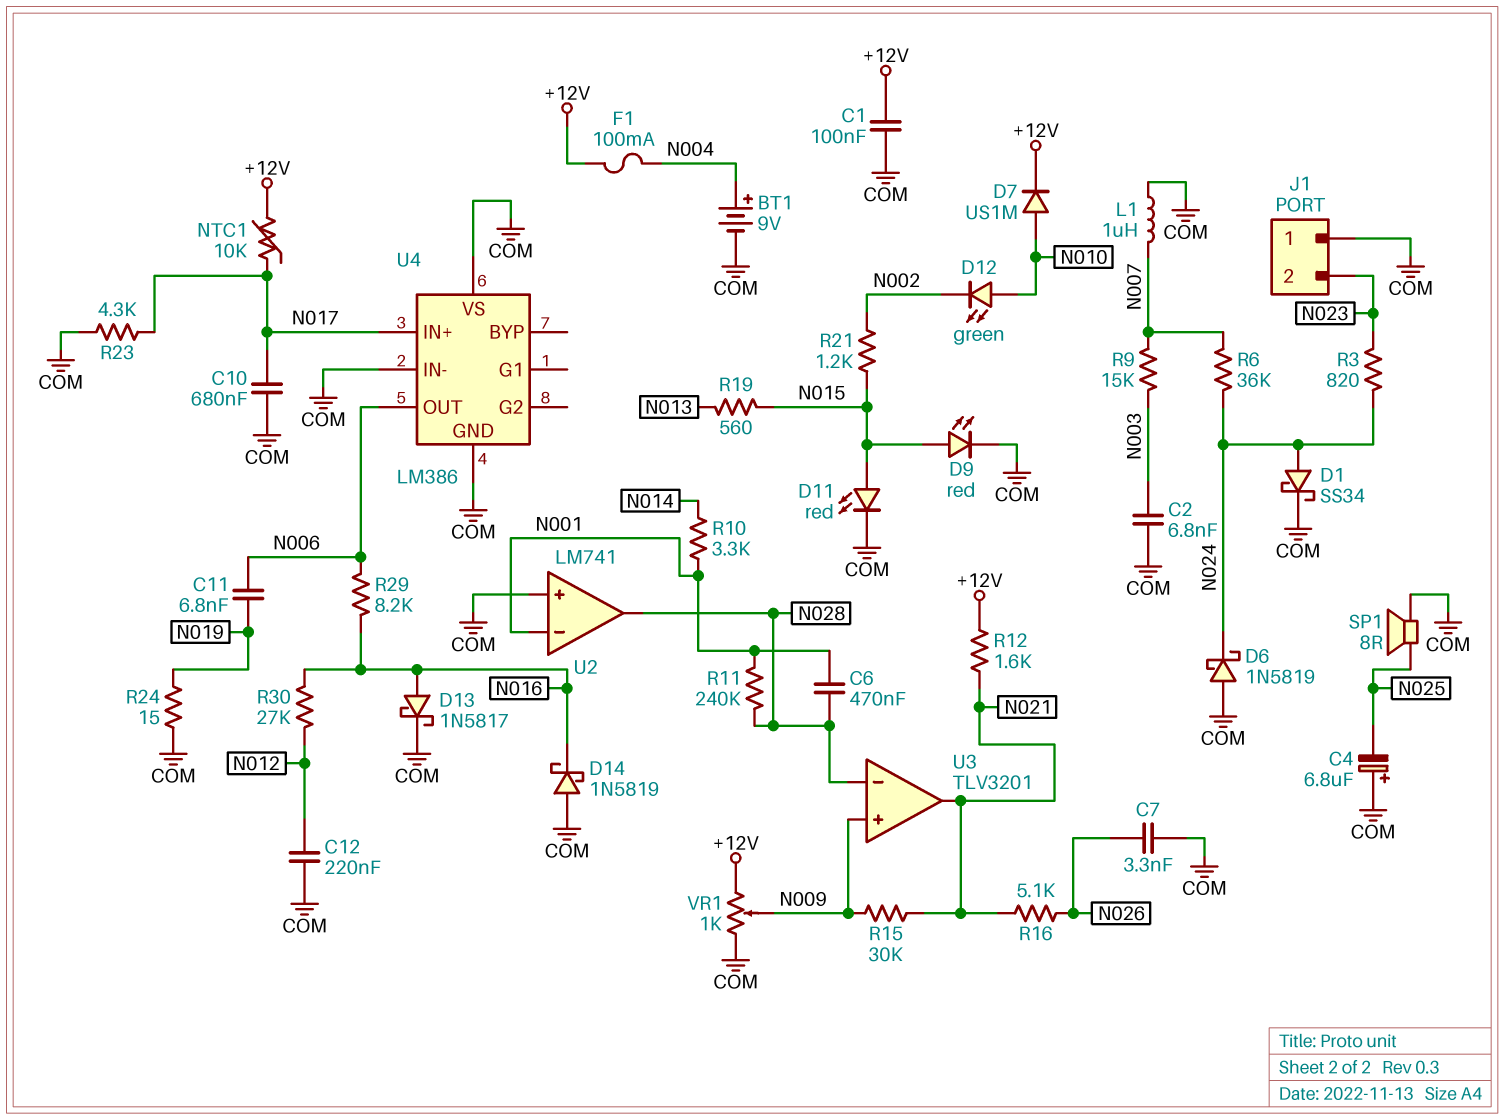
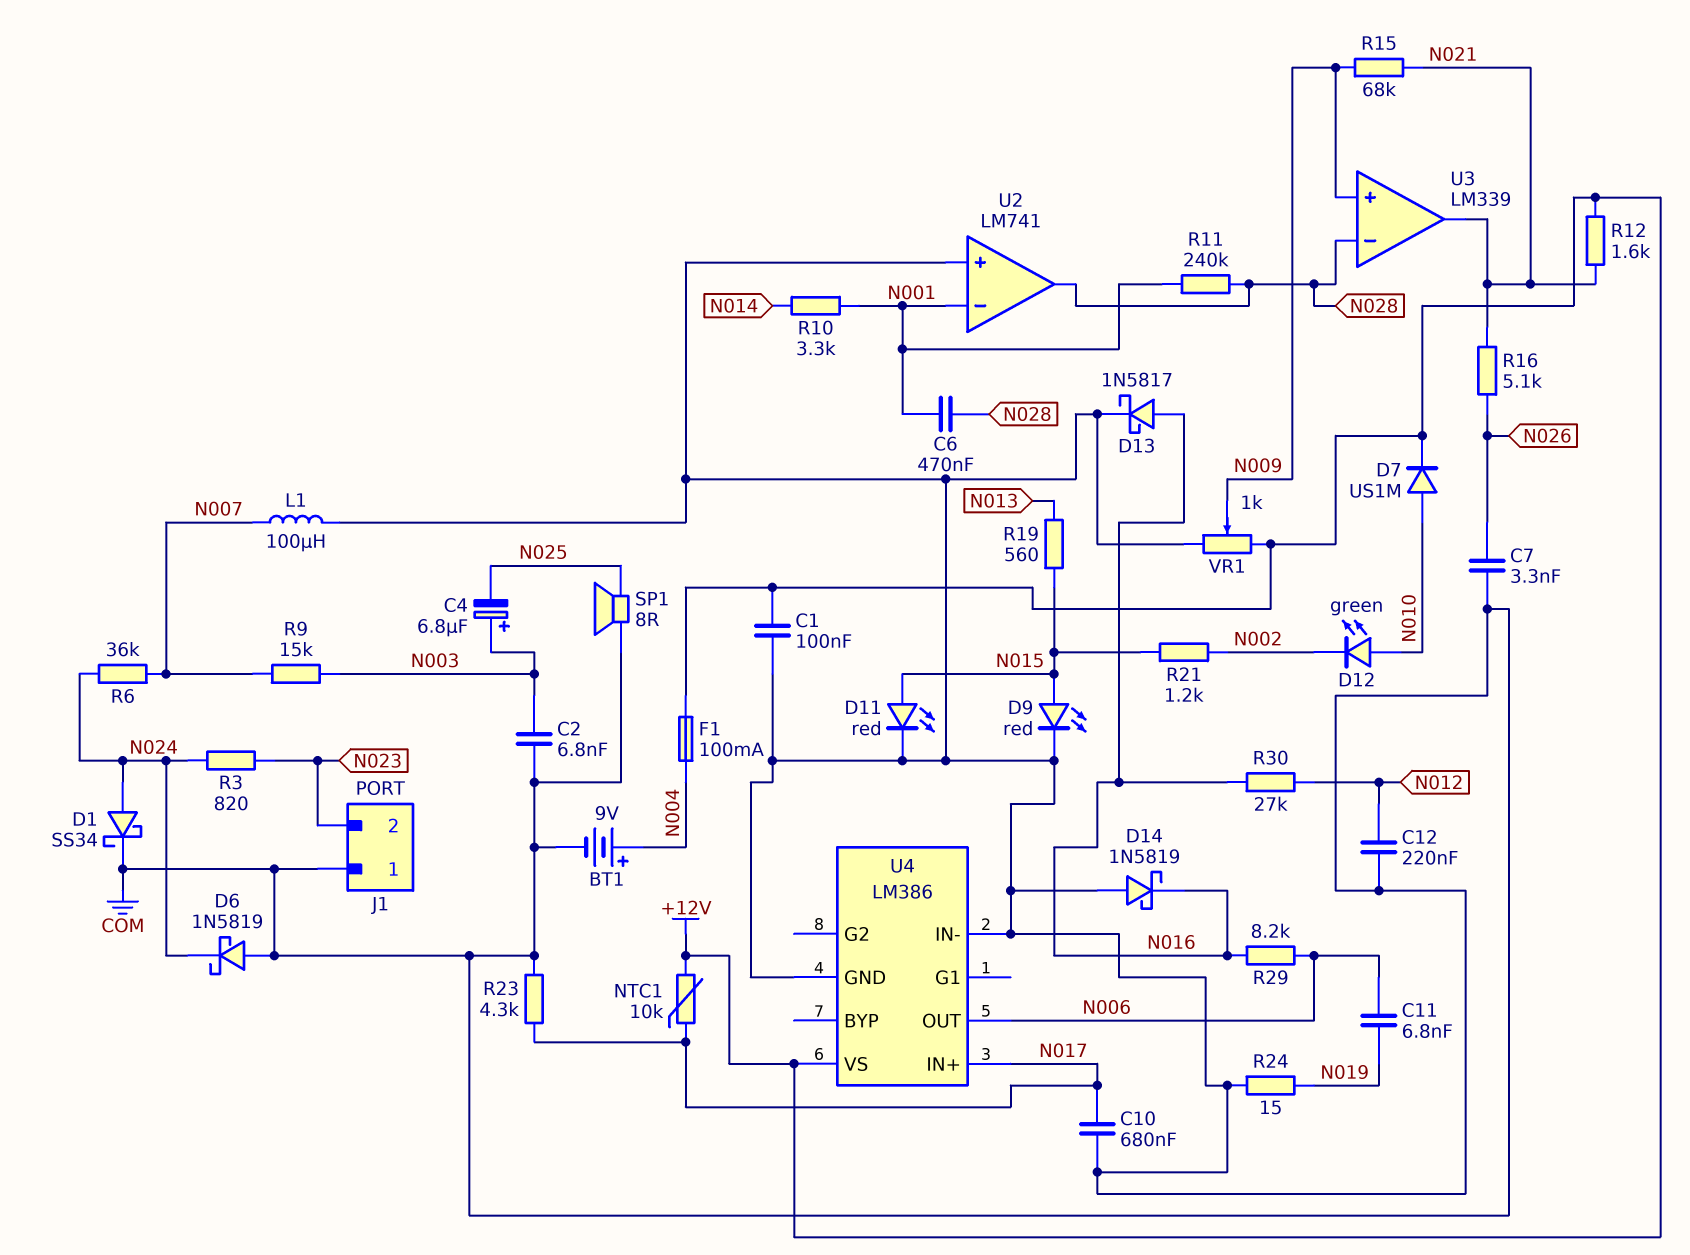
C4: 6.8uF (plus COM, minus N025) -> 6.8uF (plus N003, minus N025)
L1: 1uH (COM, N007) -> 100uH (COM, N007)
R15: 30k (N009, N021) -> 68k (N009, N021)
U3: TLV3201 -> LM339
U4 pin VS: COM -> +12V

